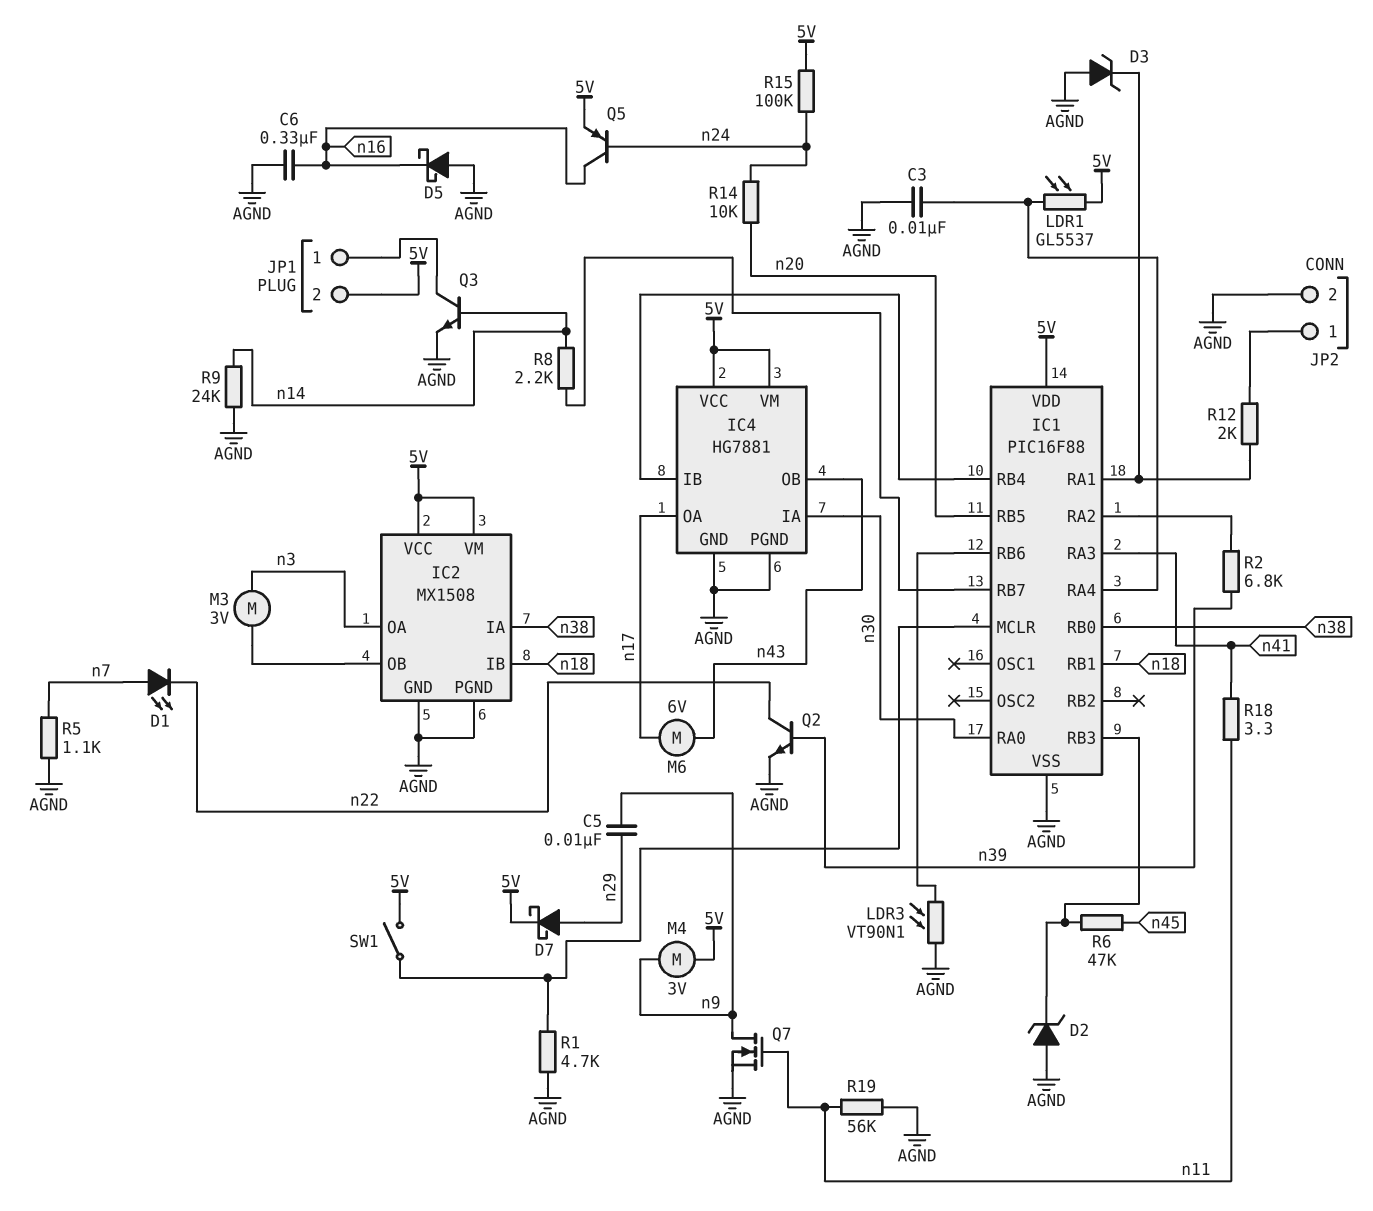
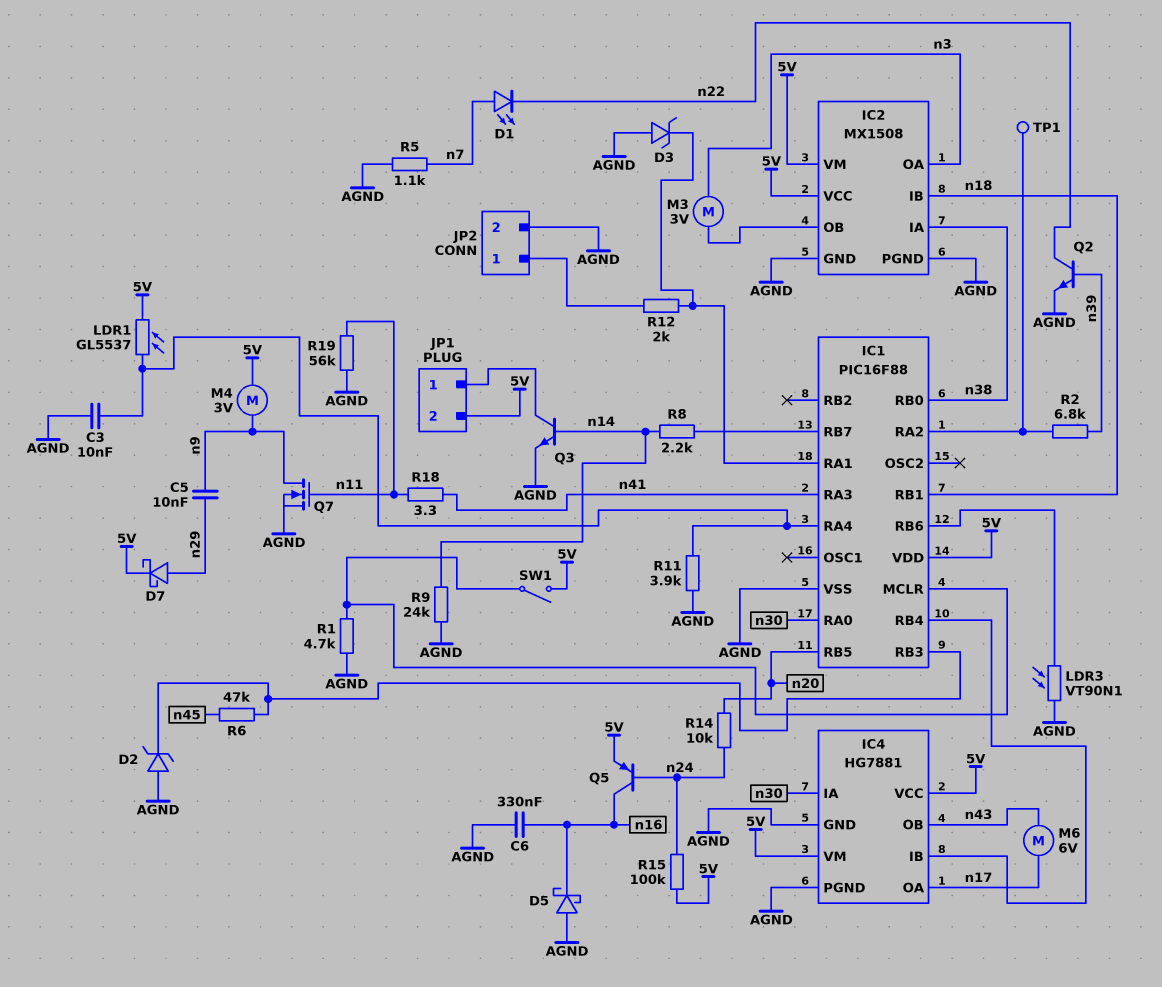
R11: none -> 3.9k (AGND, IC1/RA4)
TP1: none -> test point (IC1/RA2)

